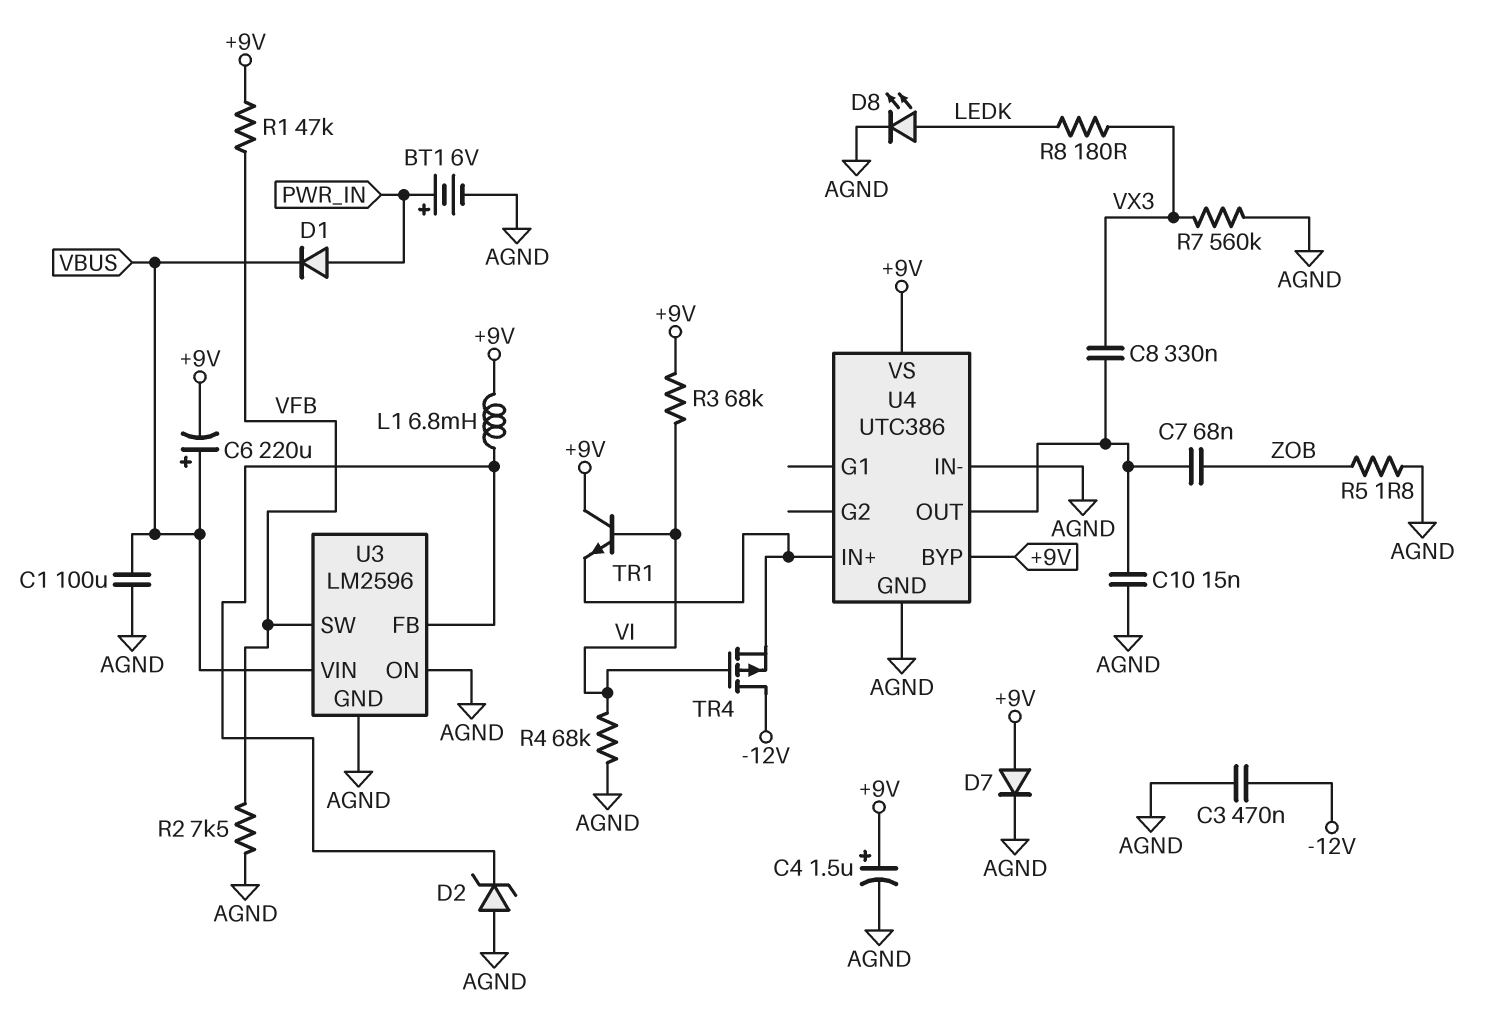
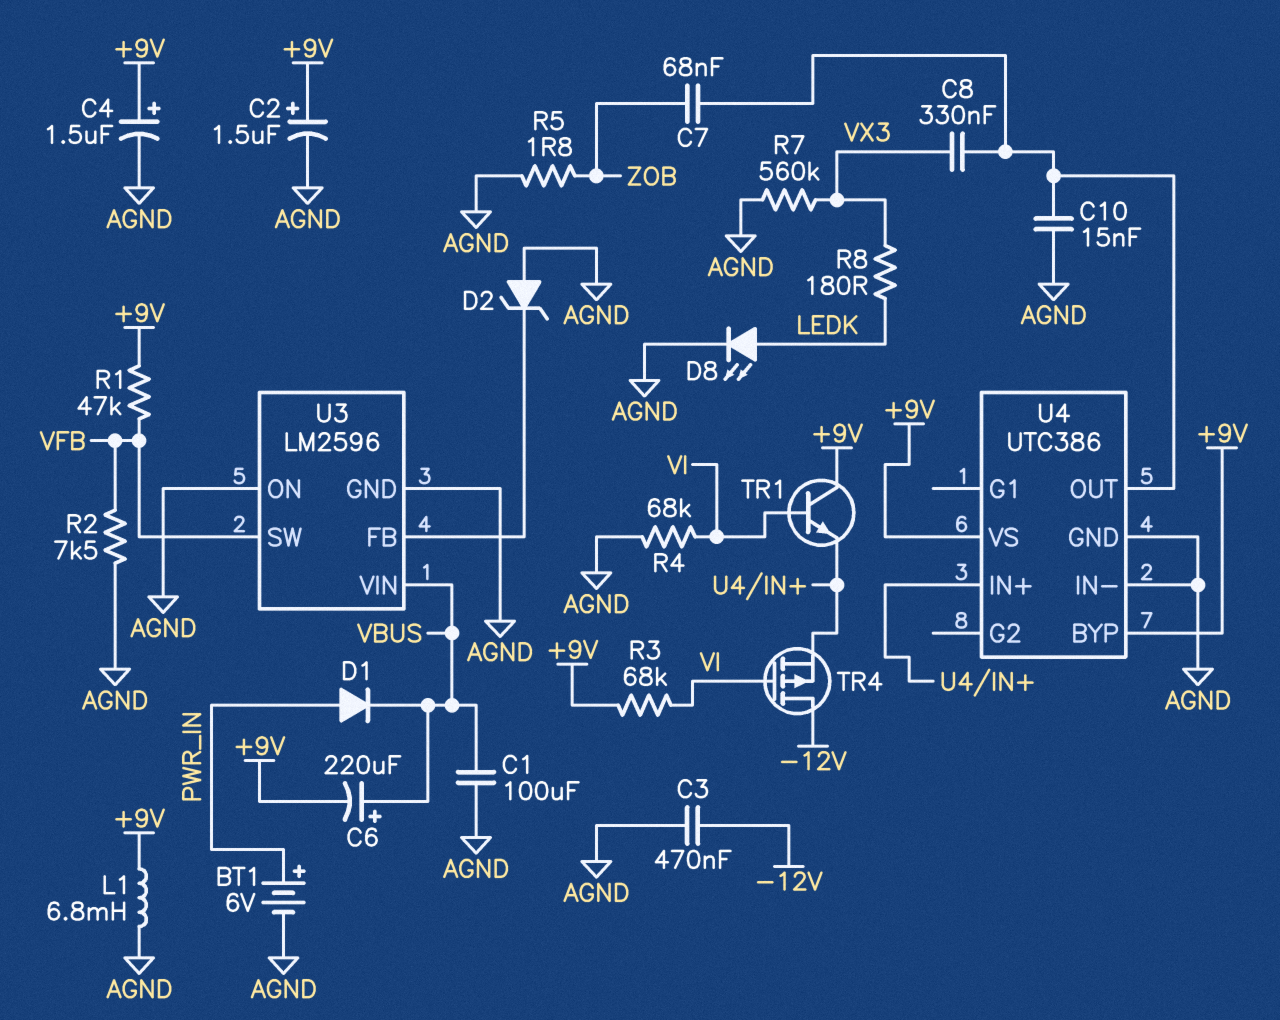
C2: none -> 1.5uF (plus +9V, minus AGND)
D7: diode (A +9V, K AGND) -> none
L1: 6.8mH (+9V, U3/FB) -> 6.8mH (+9V, AGND)

